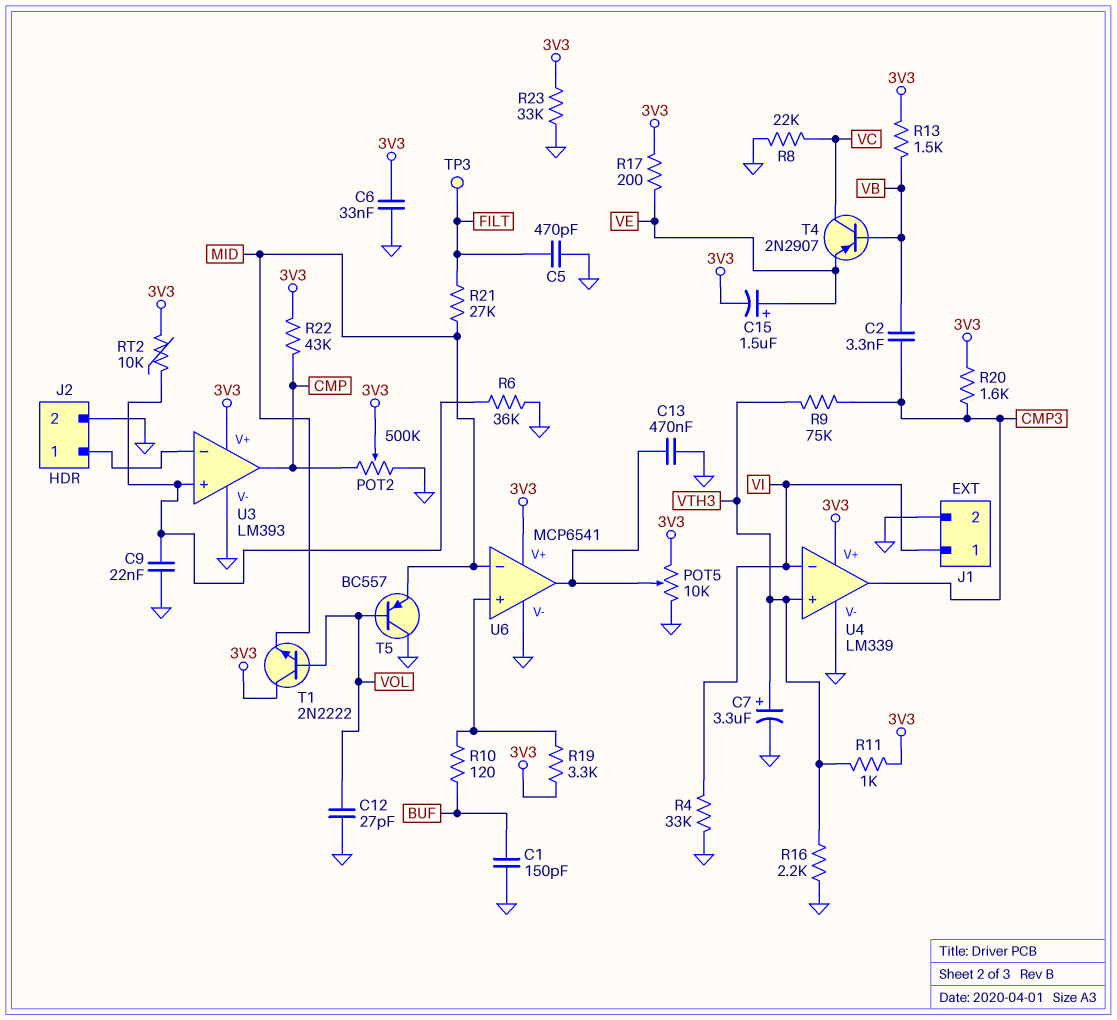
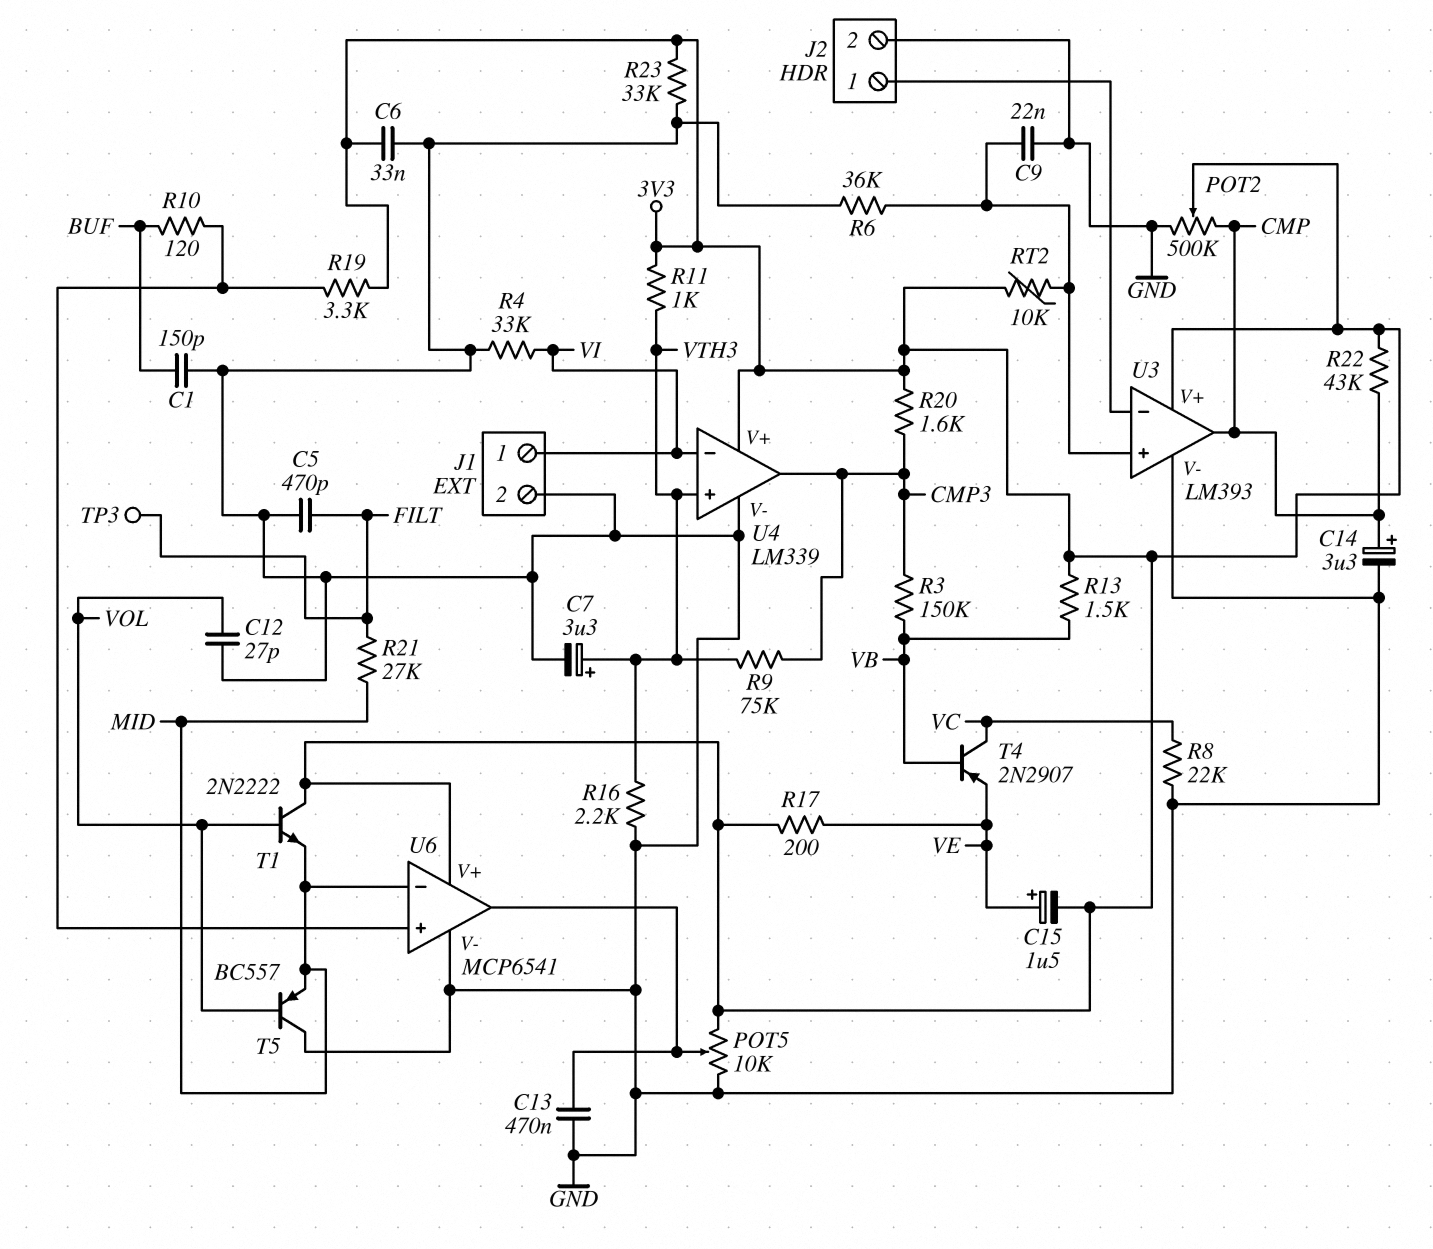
C2: 3.3nF (CMP3, VB) -> none
C14: none -> 3.3uF (plus CMP, minus GND)
R3: none -> 150k (CMP3, VB)

